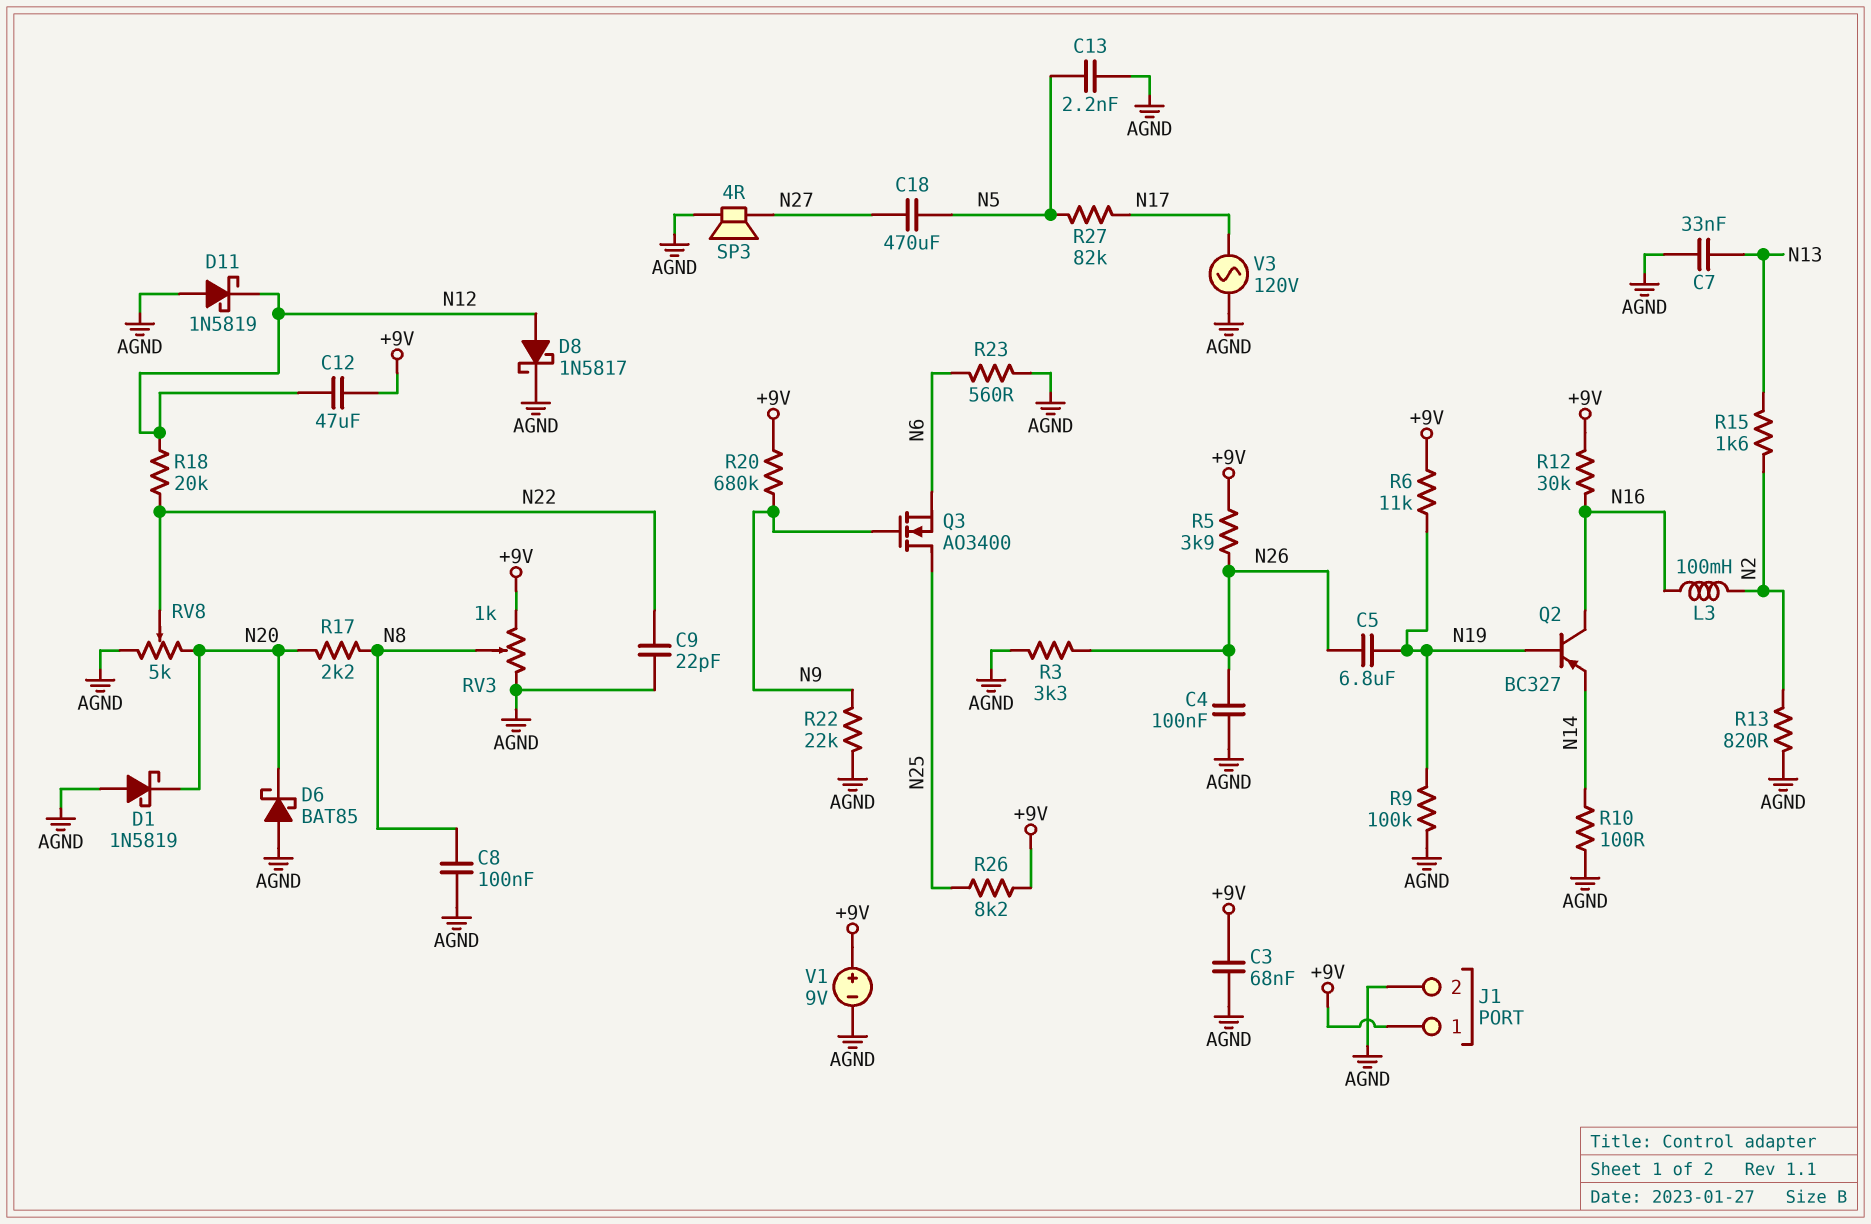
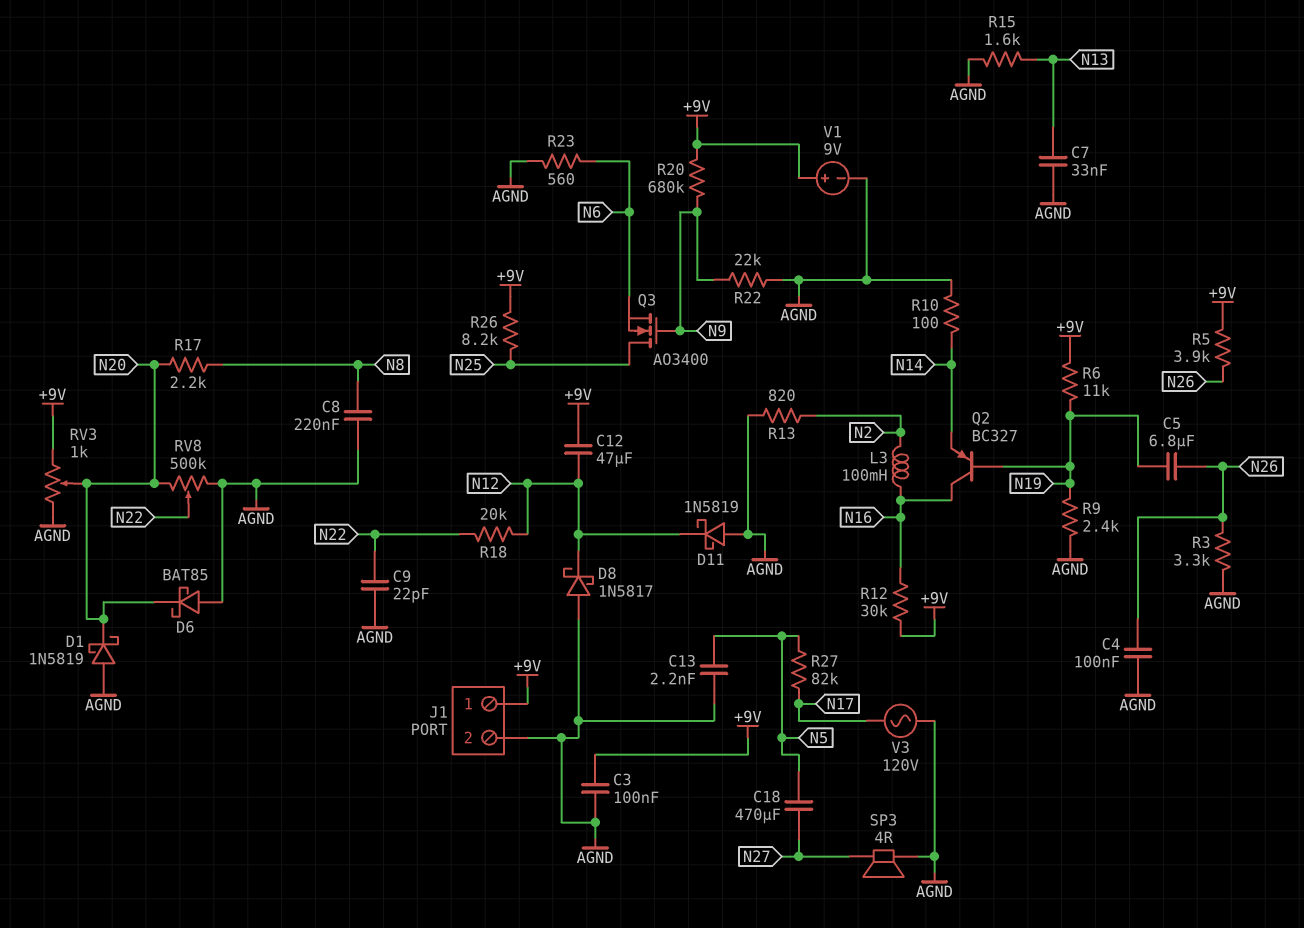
C3: 68nF (+9V, AGND) -> 100nF (+9V, AGND)
C8: 100nF (AGND, N8) -> 220nF (AGND, N8)
D8: schottky 1N5817 (A N12, K AGND) -> schottky 1N5817 (A AGND, K N12)
R9: 100k (AGND, N19) -> 2.4k (AGND, N19)
R15: 1.6k (N2, N13) -> 1.6k (AGND, N13)
RV3: 1k (+9V, AGND, wiper N8) -> 1k (+9V, AGND, wiper N20)
RV8: 5k (AGND, N20, wiper N22) -> 500k (AGND, N20, wiper N22)

